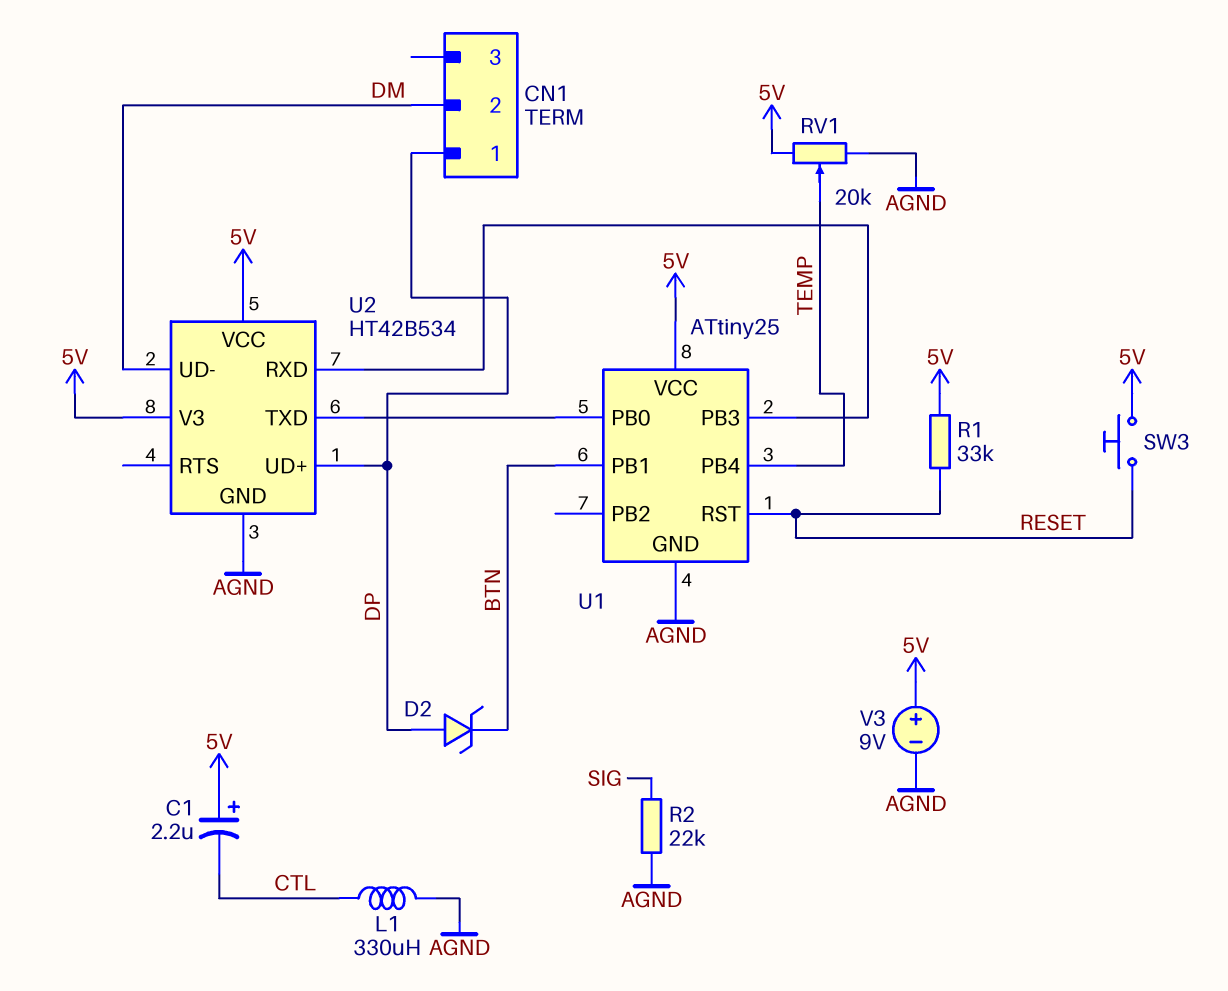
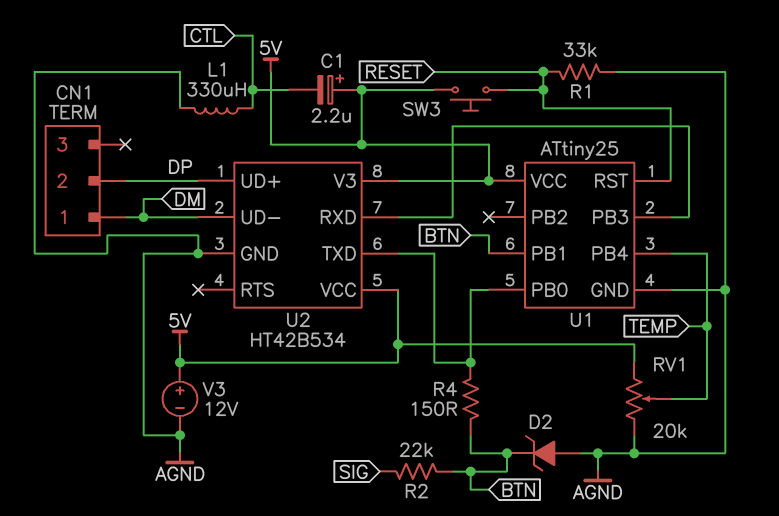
CN1 pin 1: DP -> DM
CN1 pin 2: DM -> DP
D2: zener (A DP, K BTN) -> zener (A AGND, K BTN)
R1: 33k (5V, RESET) -> 33k (AGND, RESET)
R2: 22k (AGND, SIG) -> 22k (BTN, SIG)
R4: none -> 150 (BTN, U1/PB0)
V3: 9V (plus 5V, minus AGND) -> 12V (plus 5V, minus AGND)

